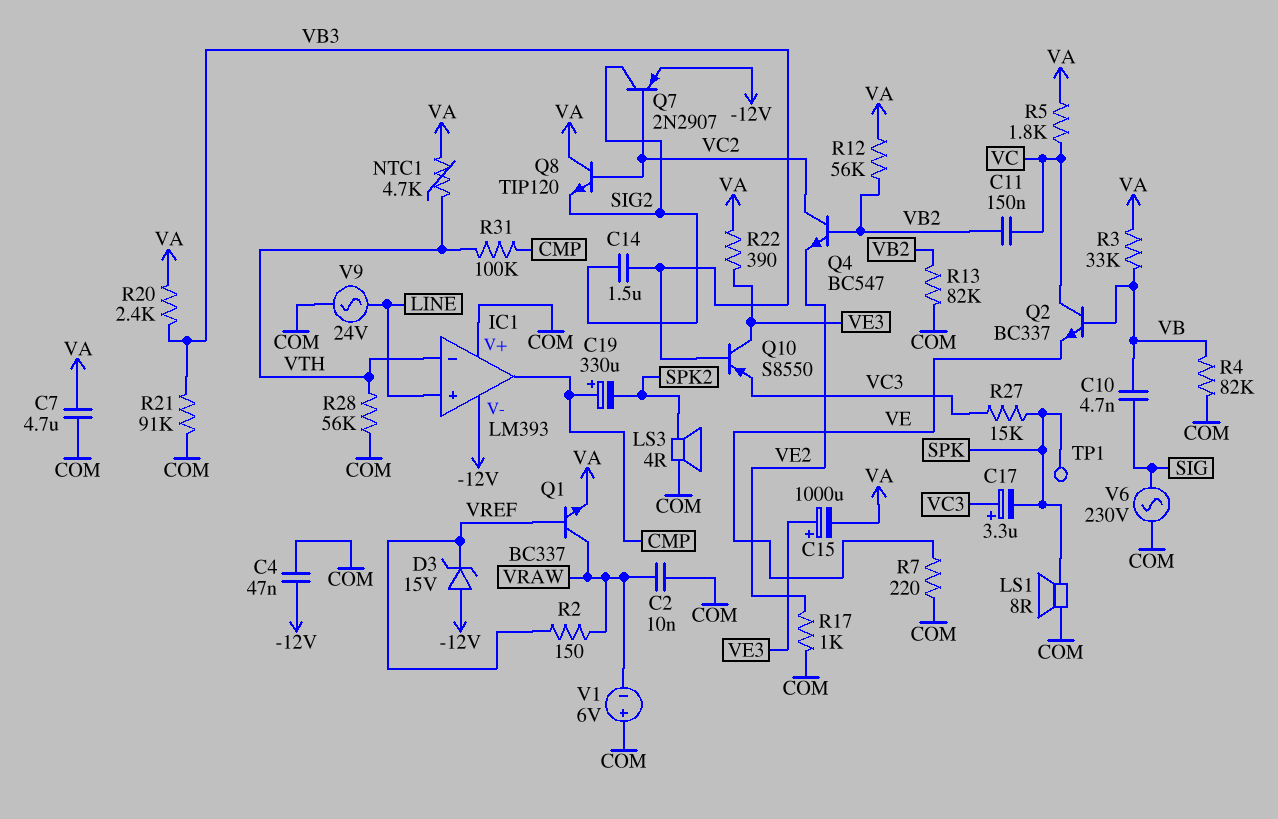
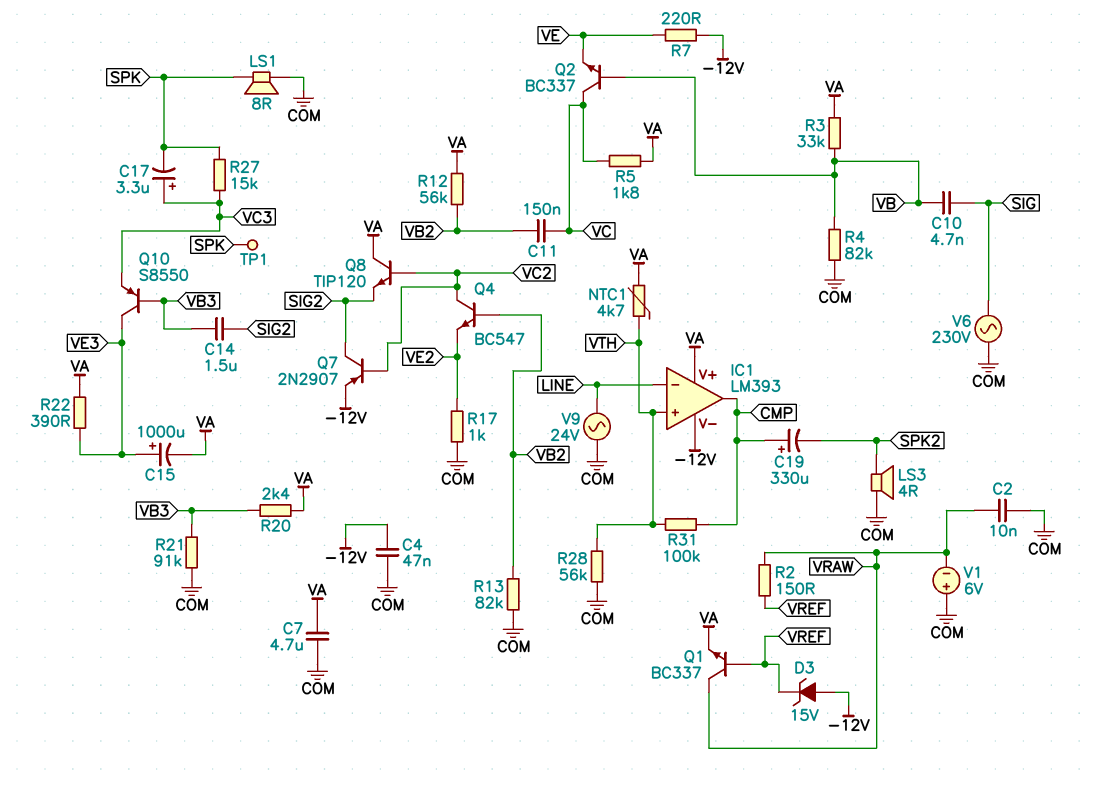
IC1 pin V+: COM -> VA
IC1 pin in+: LINE -> VTH
IC1 pin in-: VTH -> LINE
R7: 220 (COM, VE) -> 220 (-12V, VE)

